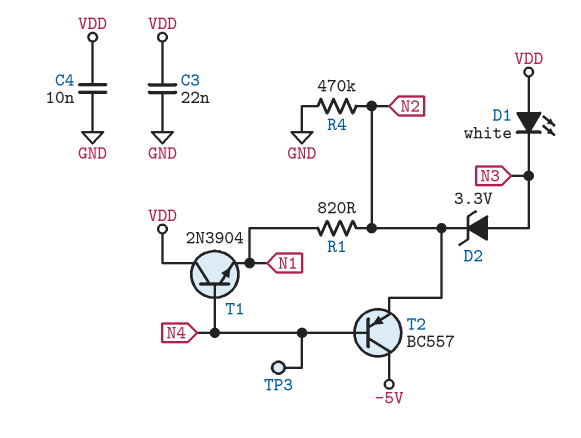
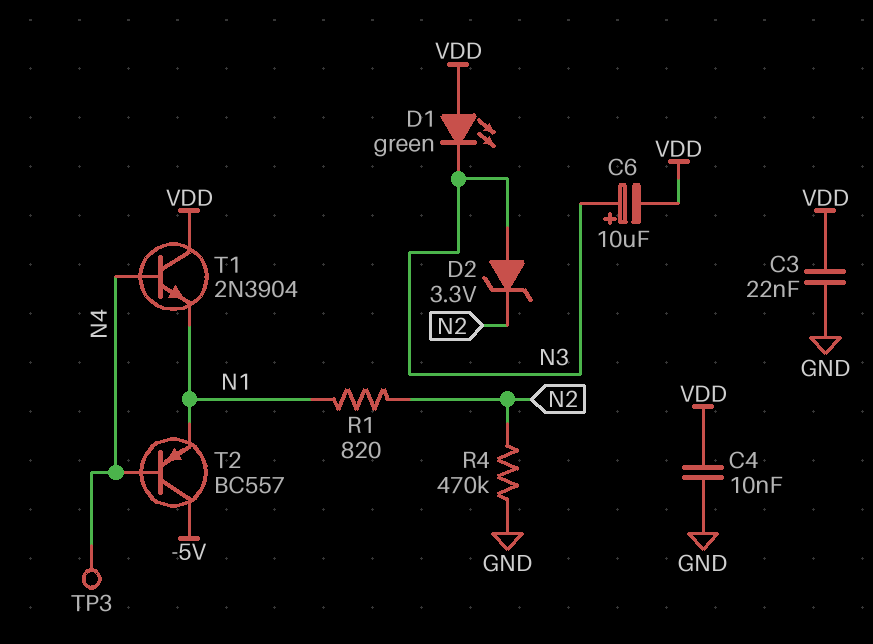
C6: none -> 10uF (plus N3, minus VDD)
D1: LED white (A VDD, K N3) -> LED green (A VDD, K N3)
T2: PNP BC557 (B N4, C -5V, E N2) -> PNP BC557 (B N4, C -5V, E N1)

